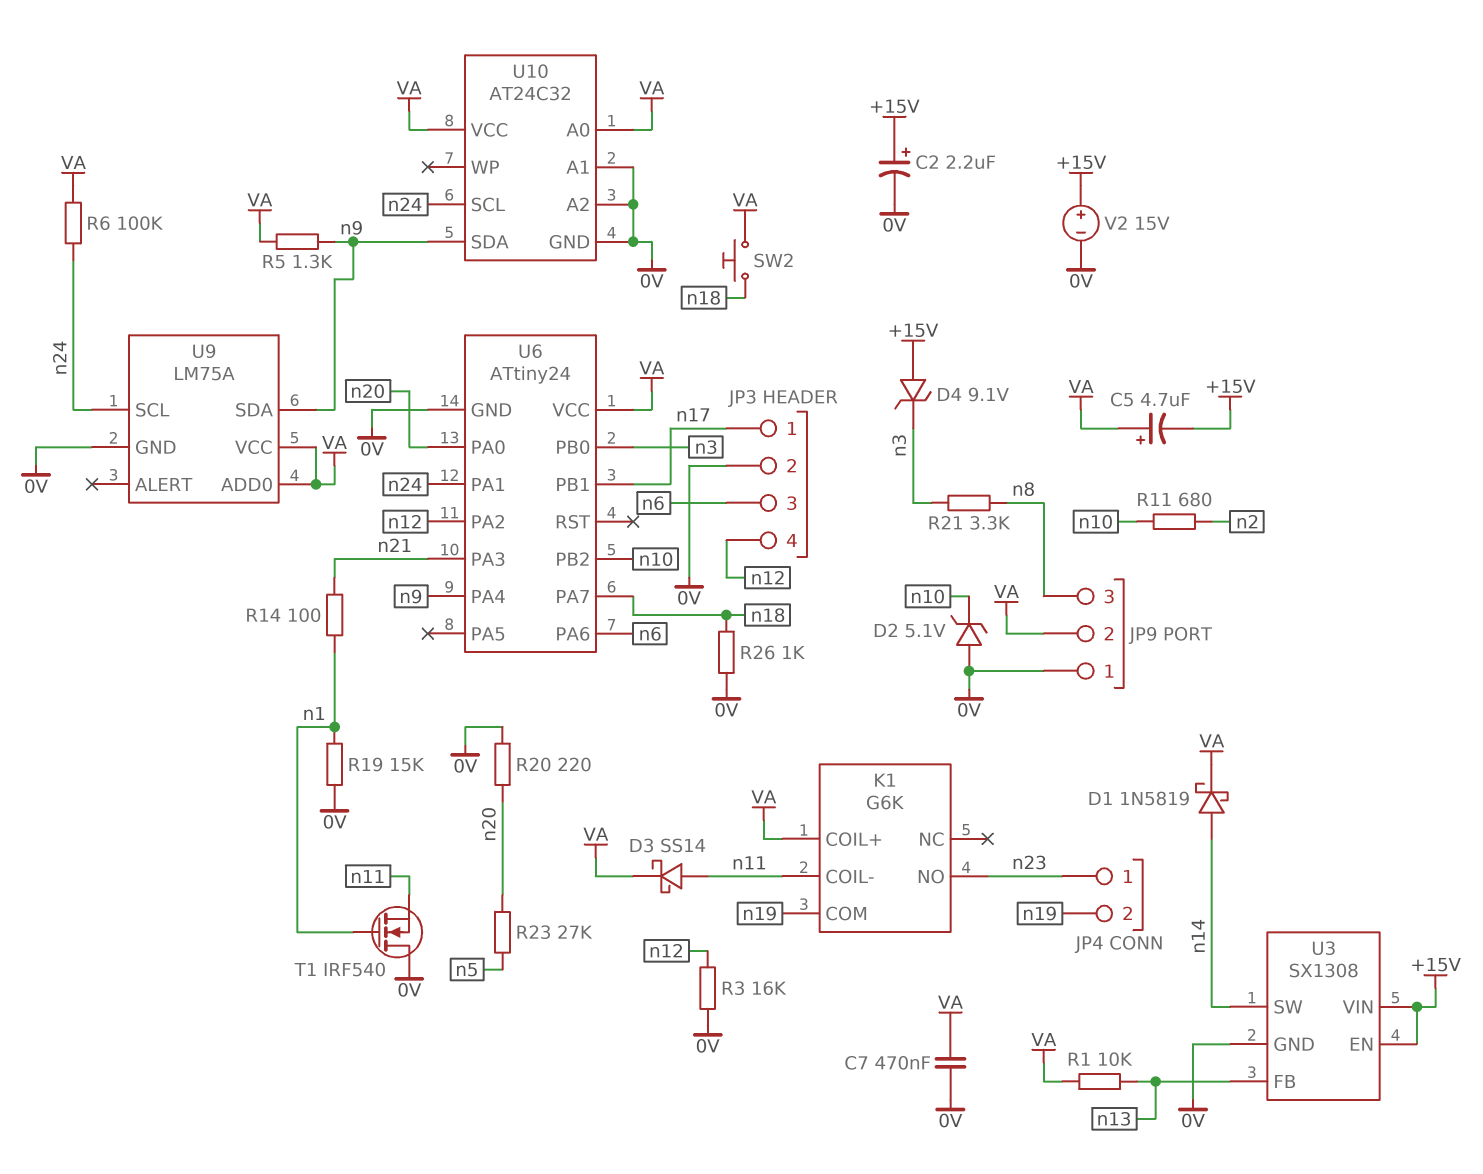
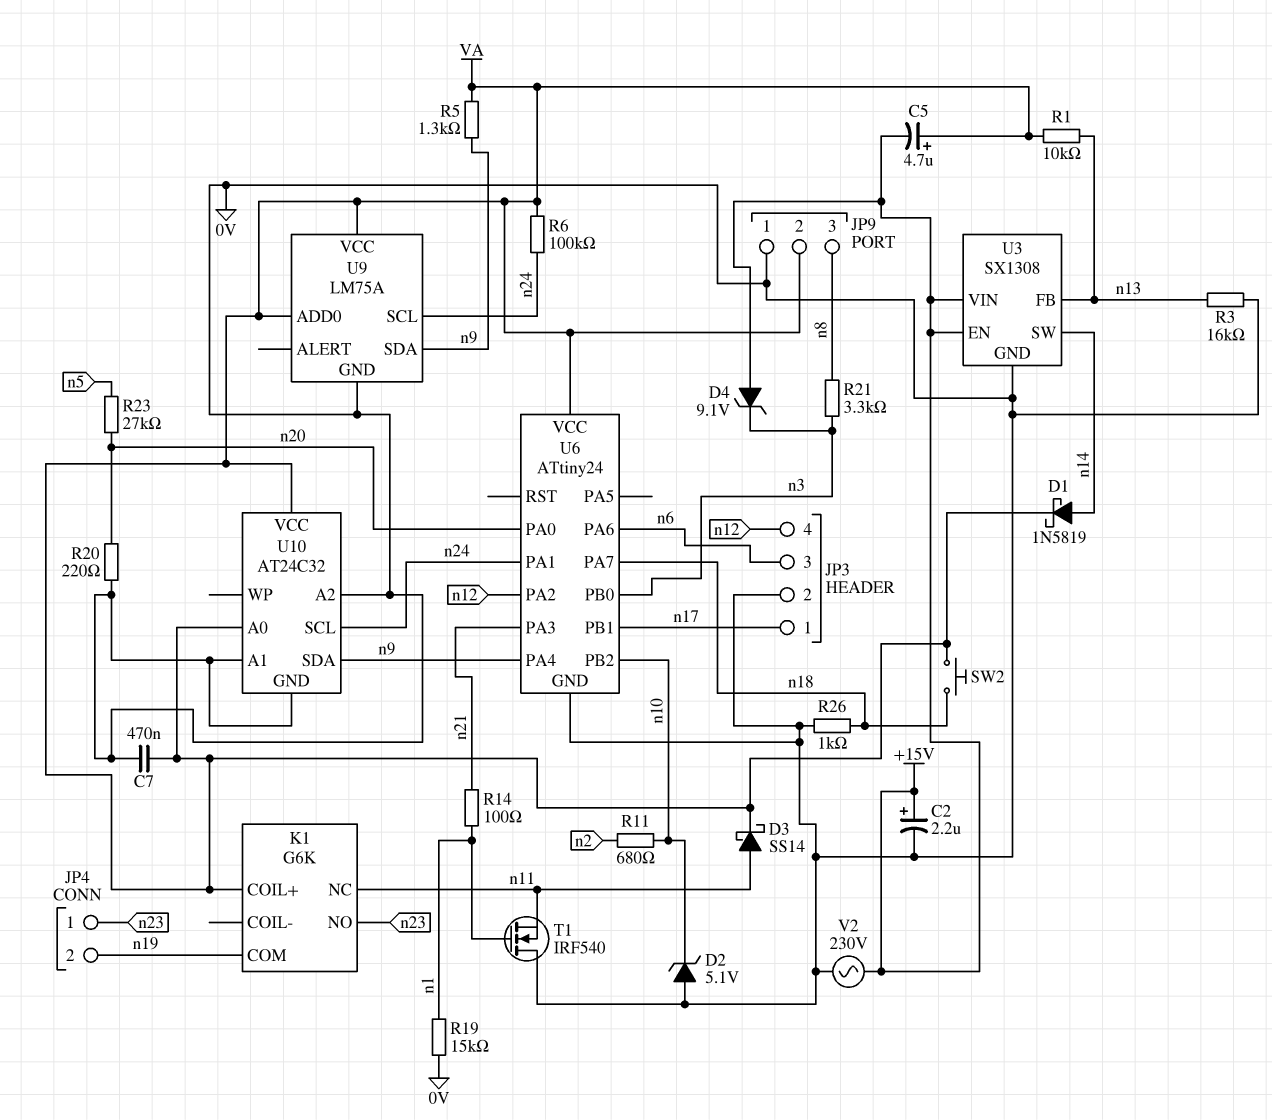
K1 pin COIL-: n11 -> none
K1 pin NC: none -> n11
R3: 16k (0V, n12) -> 16k (0V, n13)
V2: 15V (plus +15V, minus 0V) -> AC 230V (+15V, 0V)

